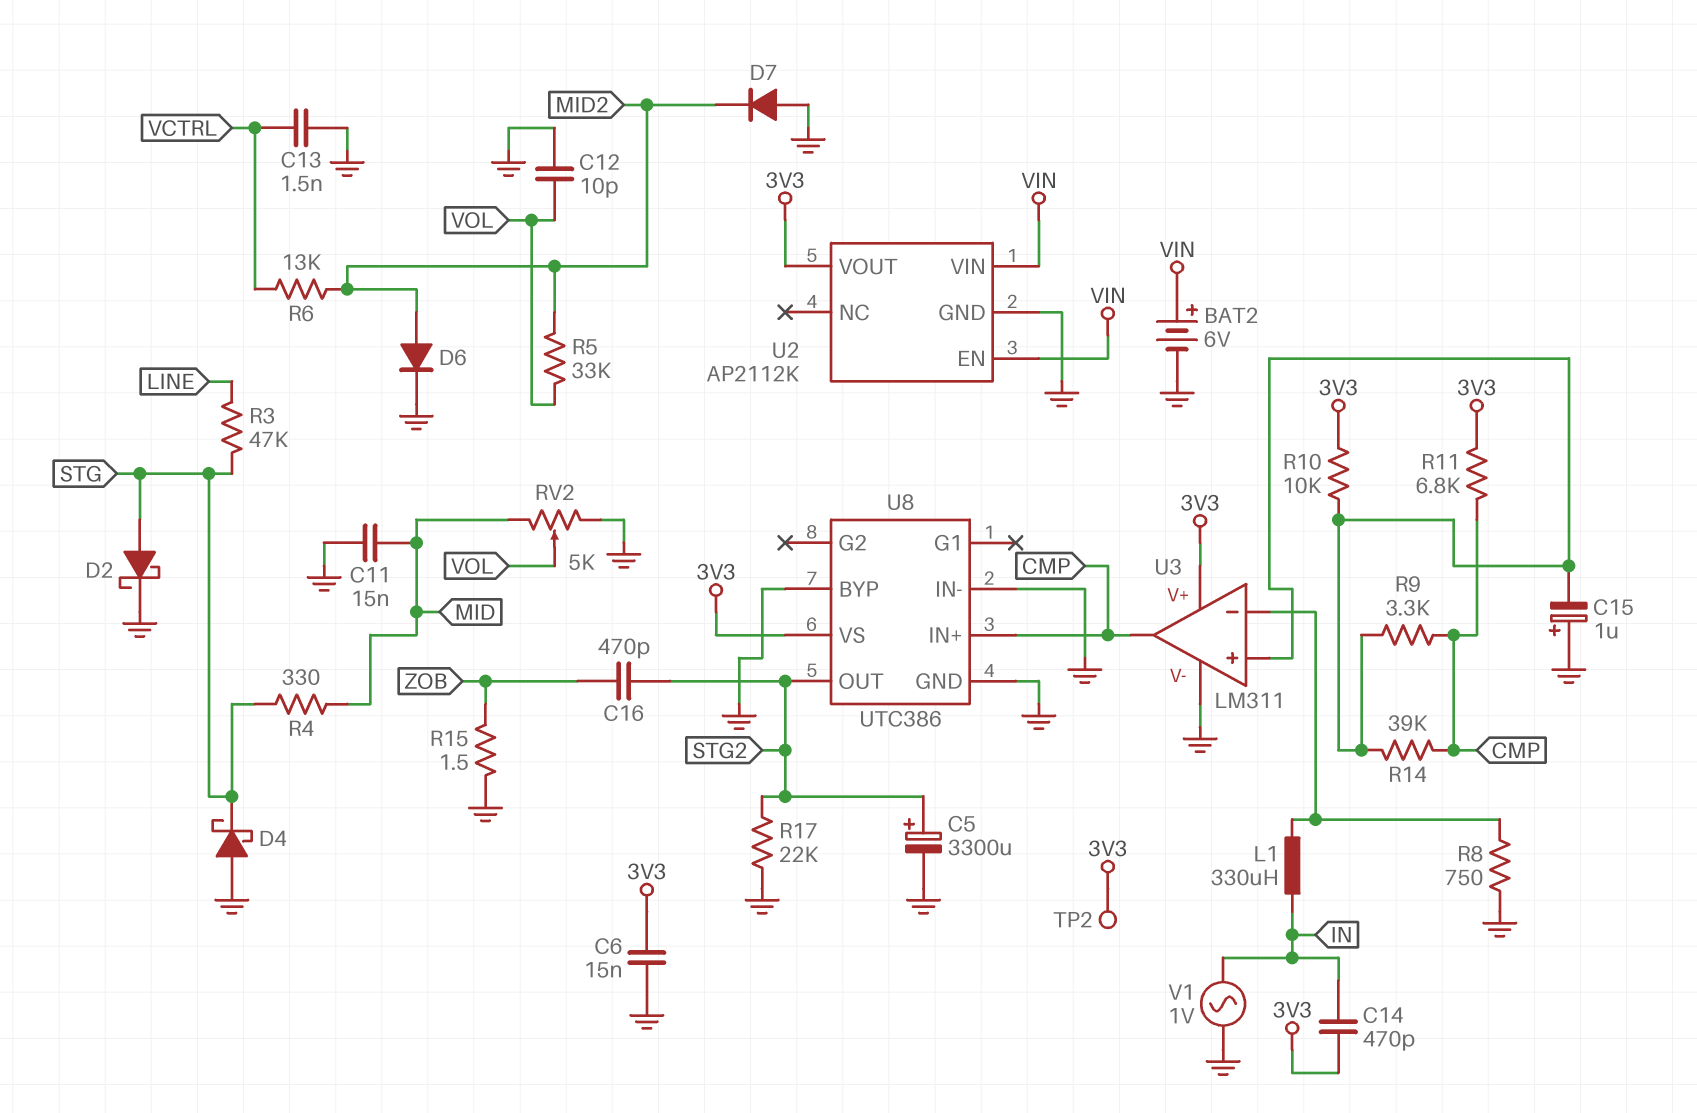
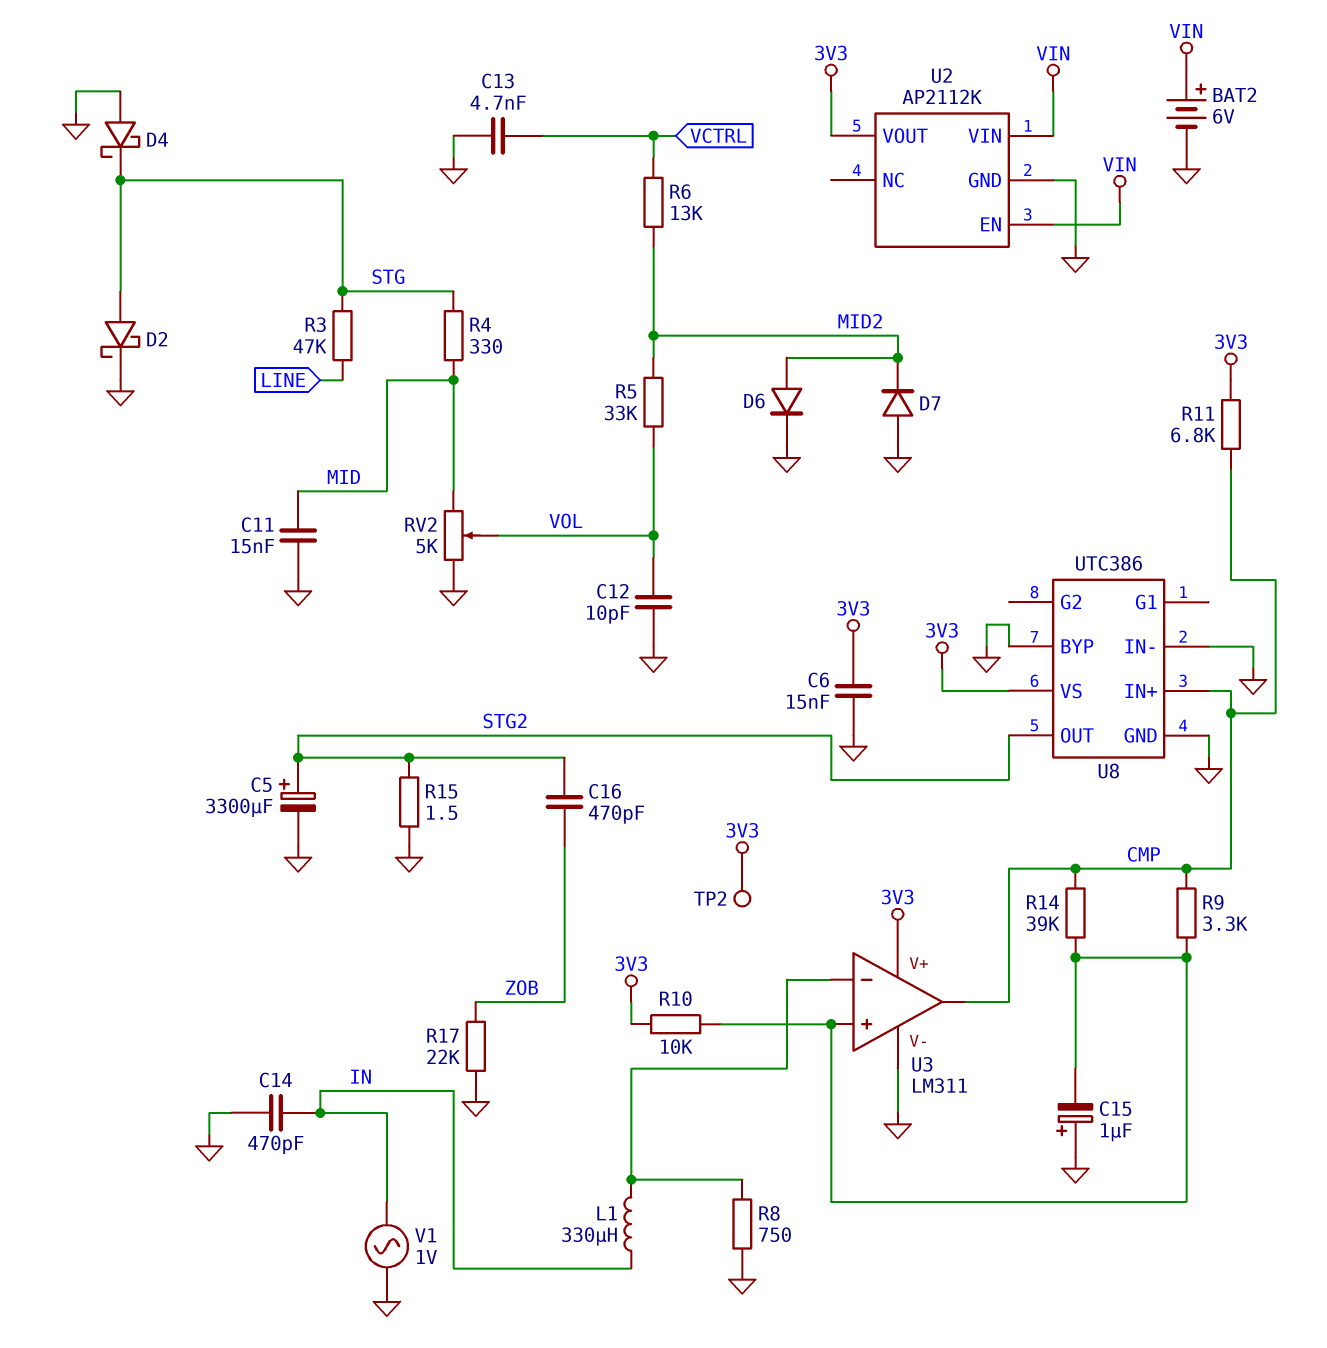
C13: 1.5nF (GND, VCTRL) -> 4.7nF (GND, VCTRL)
C14: 470pF (3V3, IN) -> 470pF (GND, IN)
R15: 1.5 (GND, ZOB) -> 1.5 (GND, STG2)
R17: 22k (GND, STG2) -> 22k (GND, ZOB)

